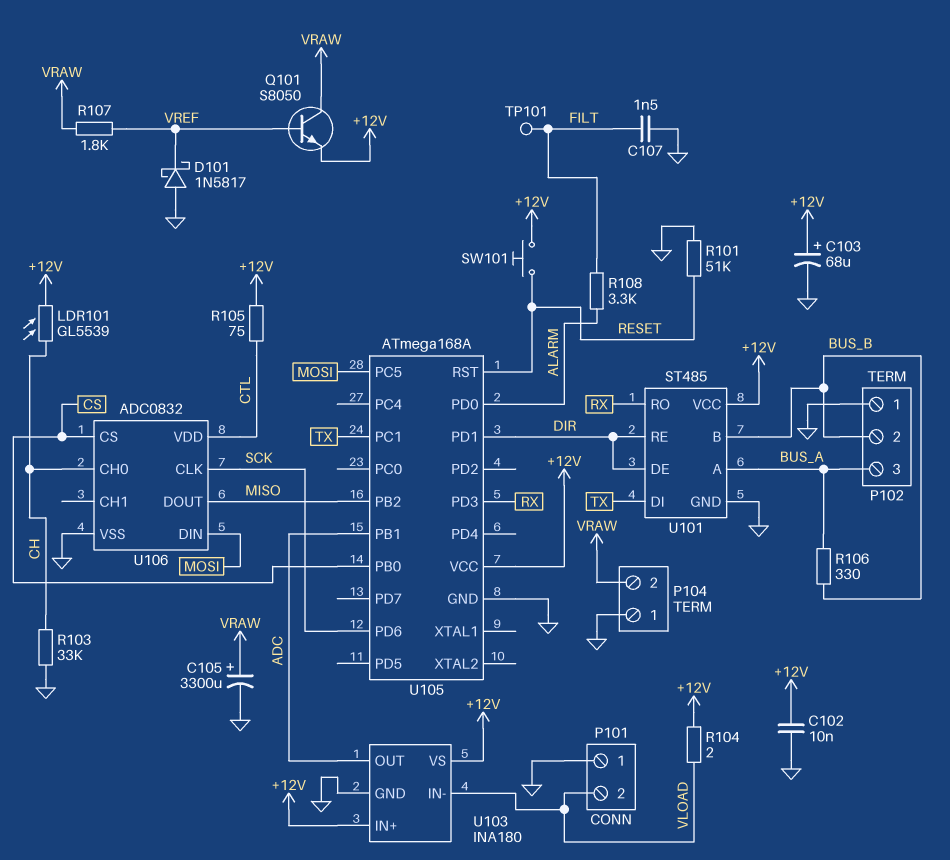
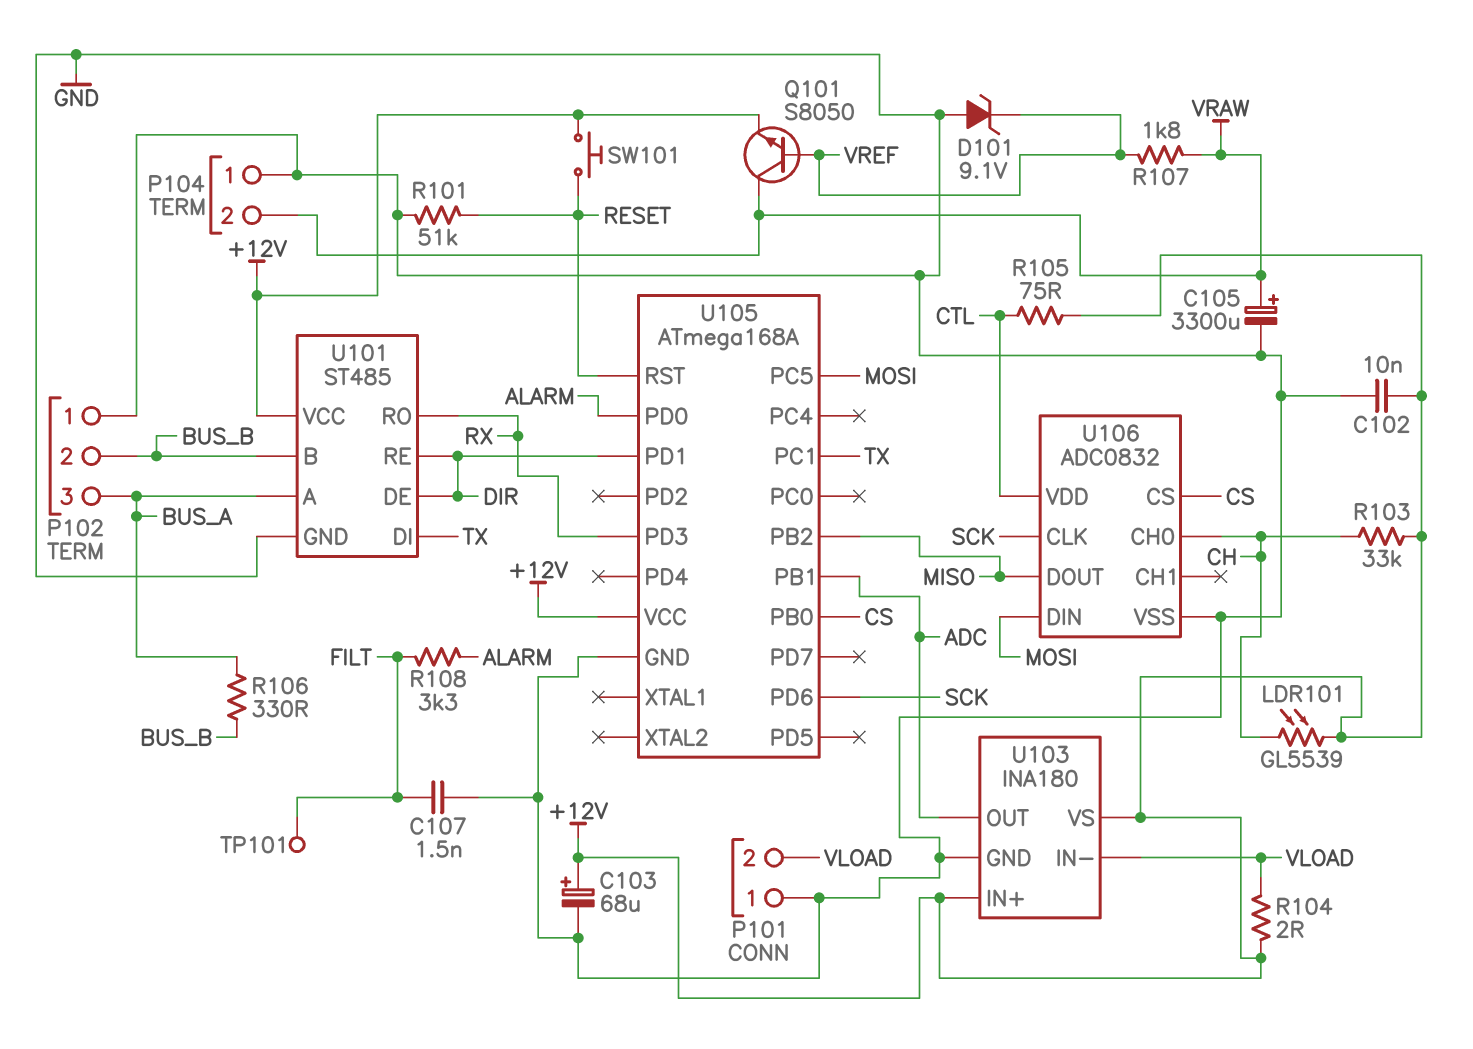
D101: schottky 1N5817 (A GND, K VREF) -> zener 9.1V (A GND, K VREF)
R103: 33k (CH, GND) -> 33k (+12V, CH)

